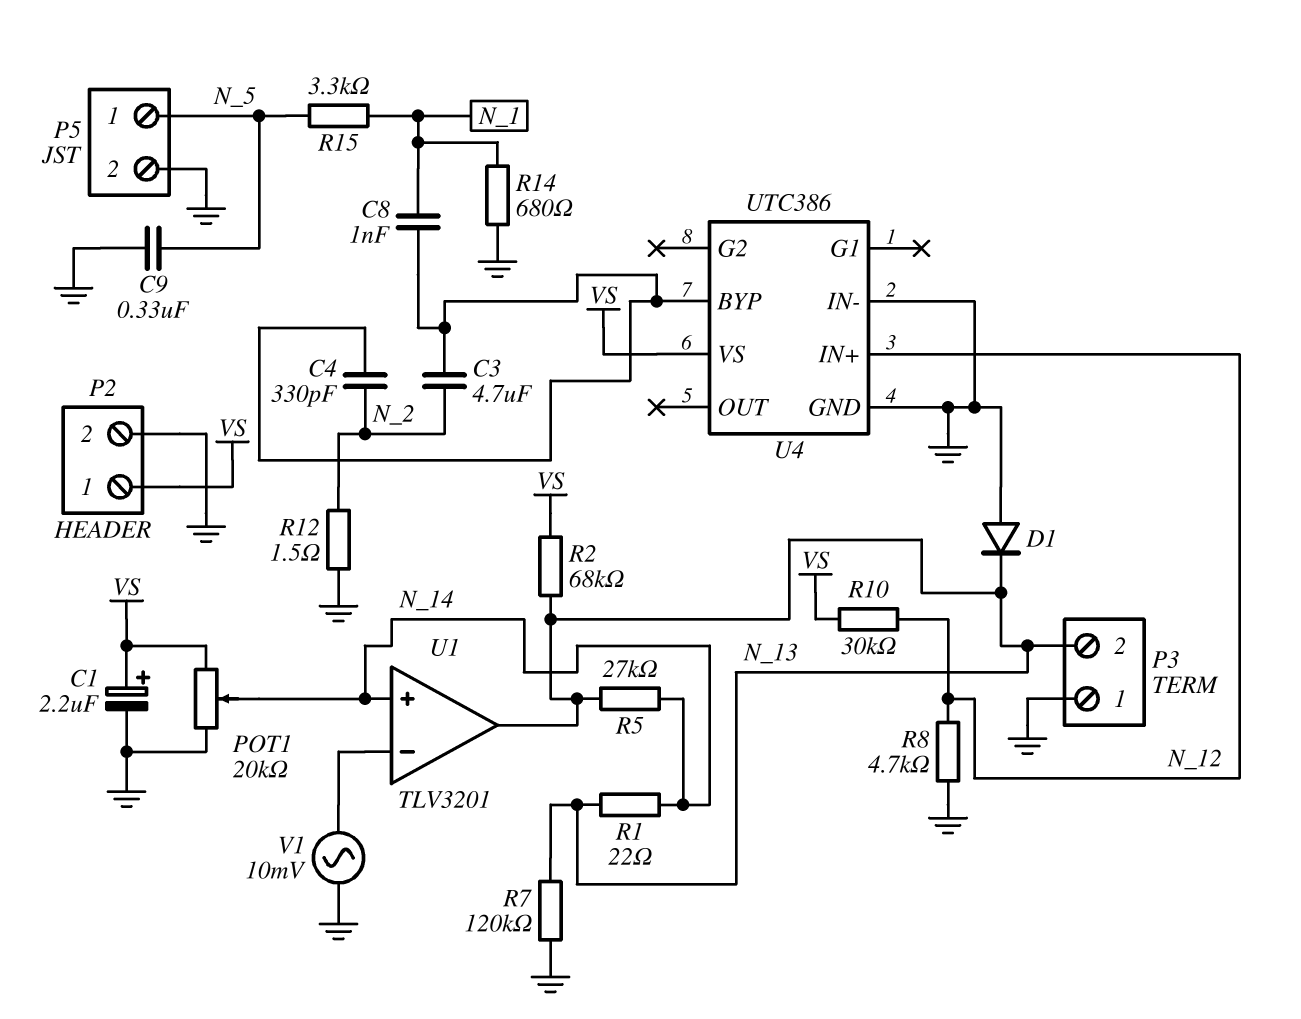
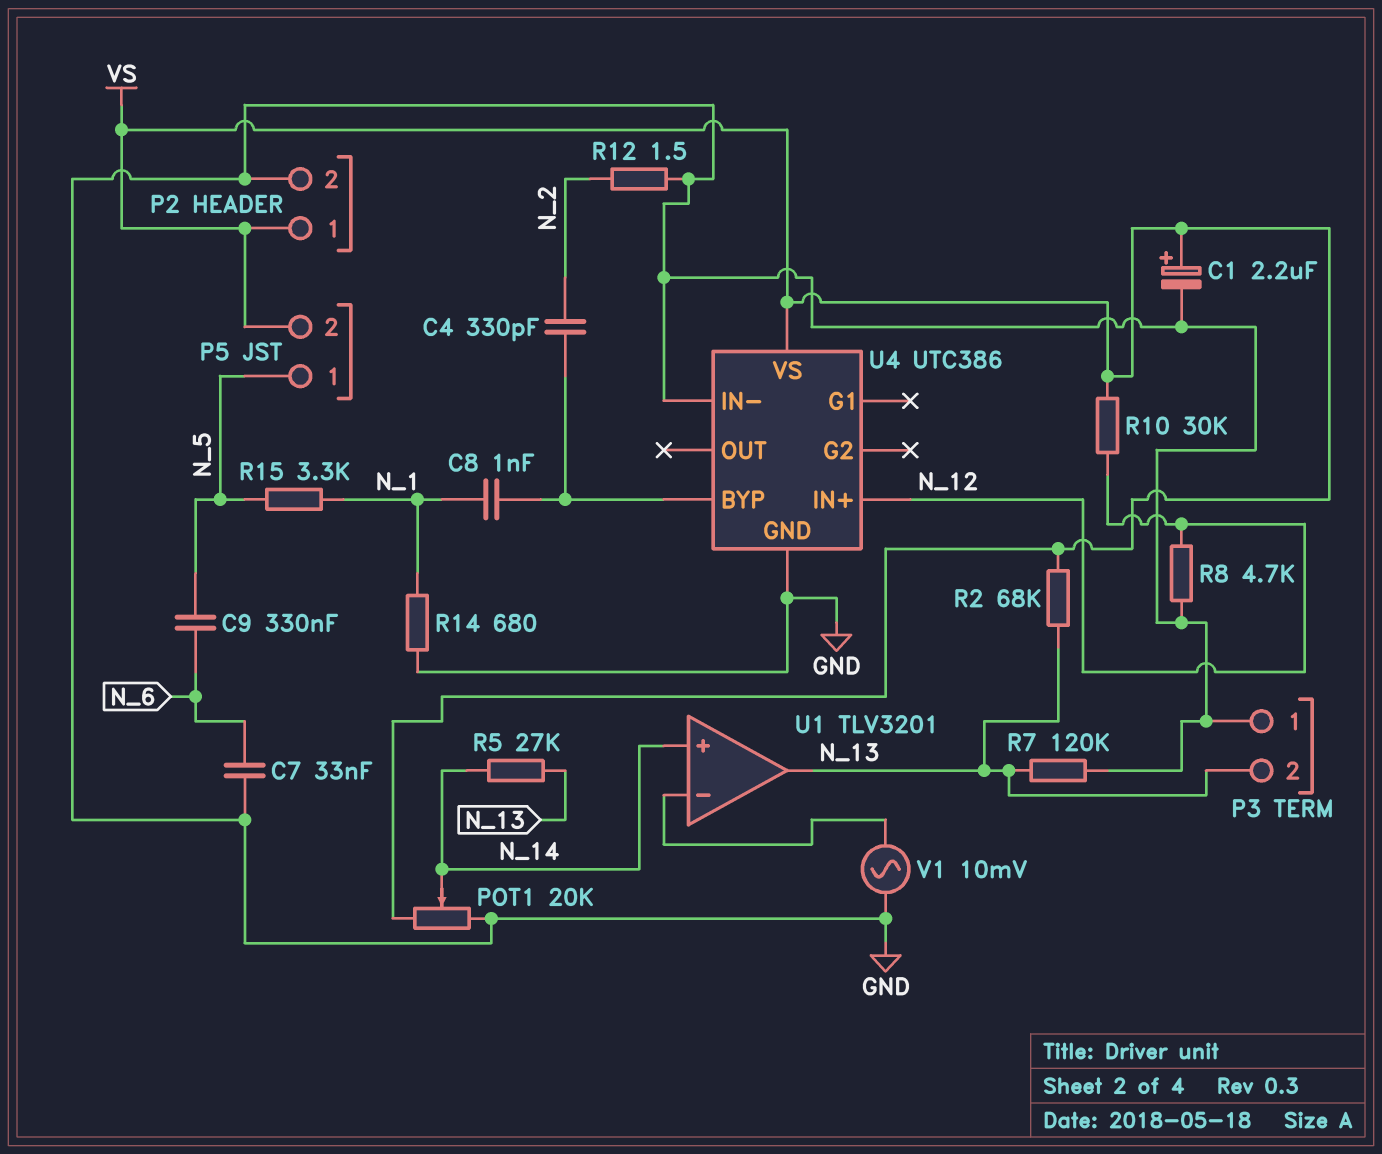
C3: 4.7uF (N_2, U4/BYP) -> none
C7: none -> 33nF (GND, N_6)
C9: 330nF (GND, N_5) -> 330nF (N_5, N_6)
D1: diode (A GND, K N_13) -> none
P5 pin 2: GND -> VS
R1: 22 (N_13, N_14) -> none

